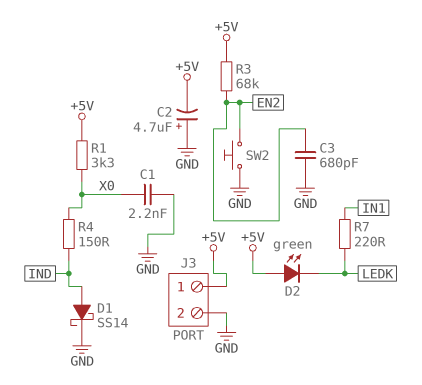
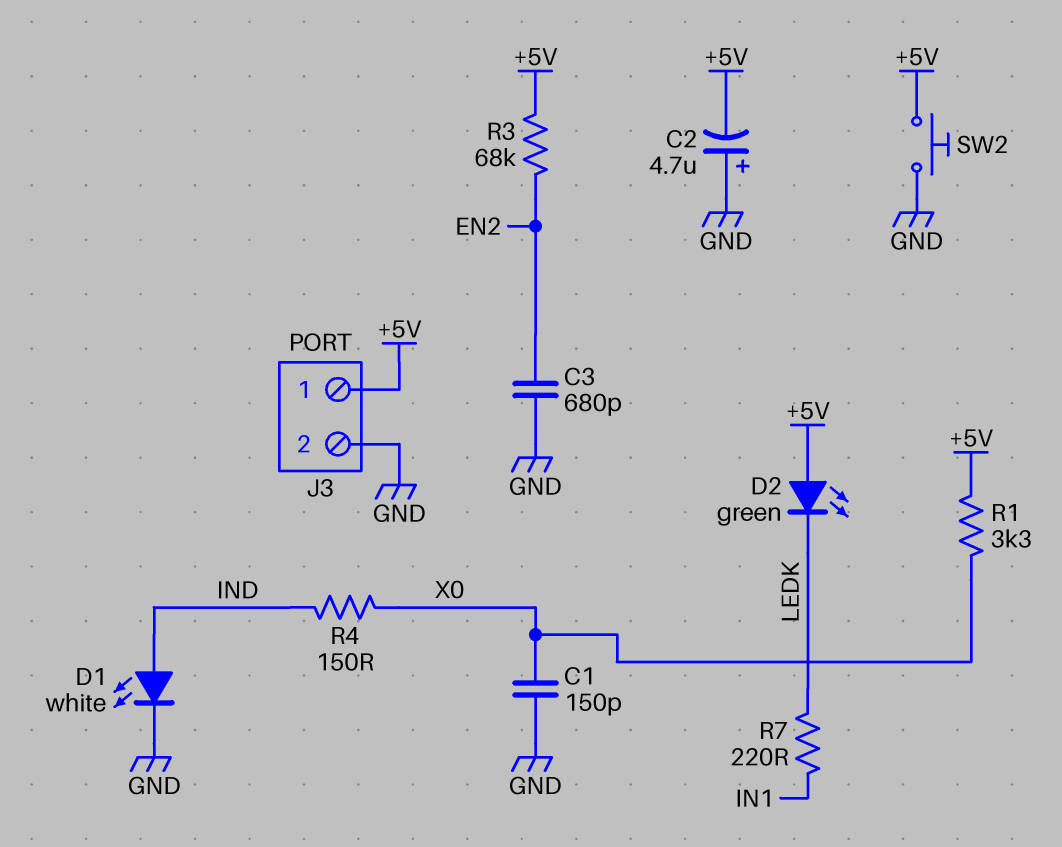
C1: 2.2nF (GND, X0) -> 150pF (GND, X0)
D1: schottky SS14 (A IND, K GND) -> LED white (A IND, K GND)
SW2: button (EN2, GND) -> button (+5V, GND)

